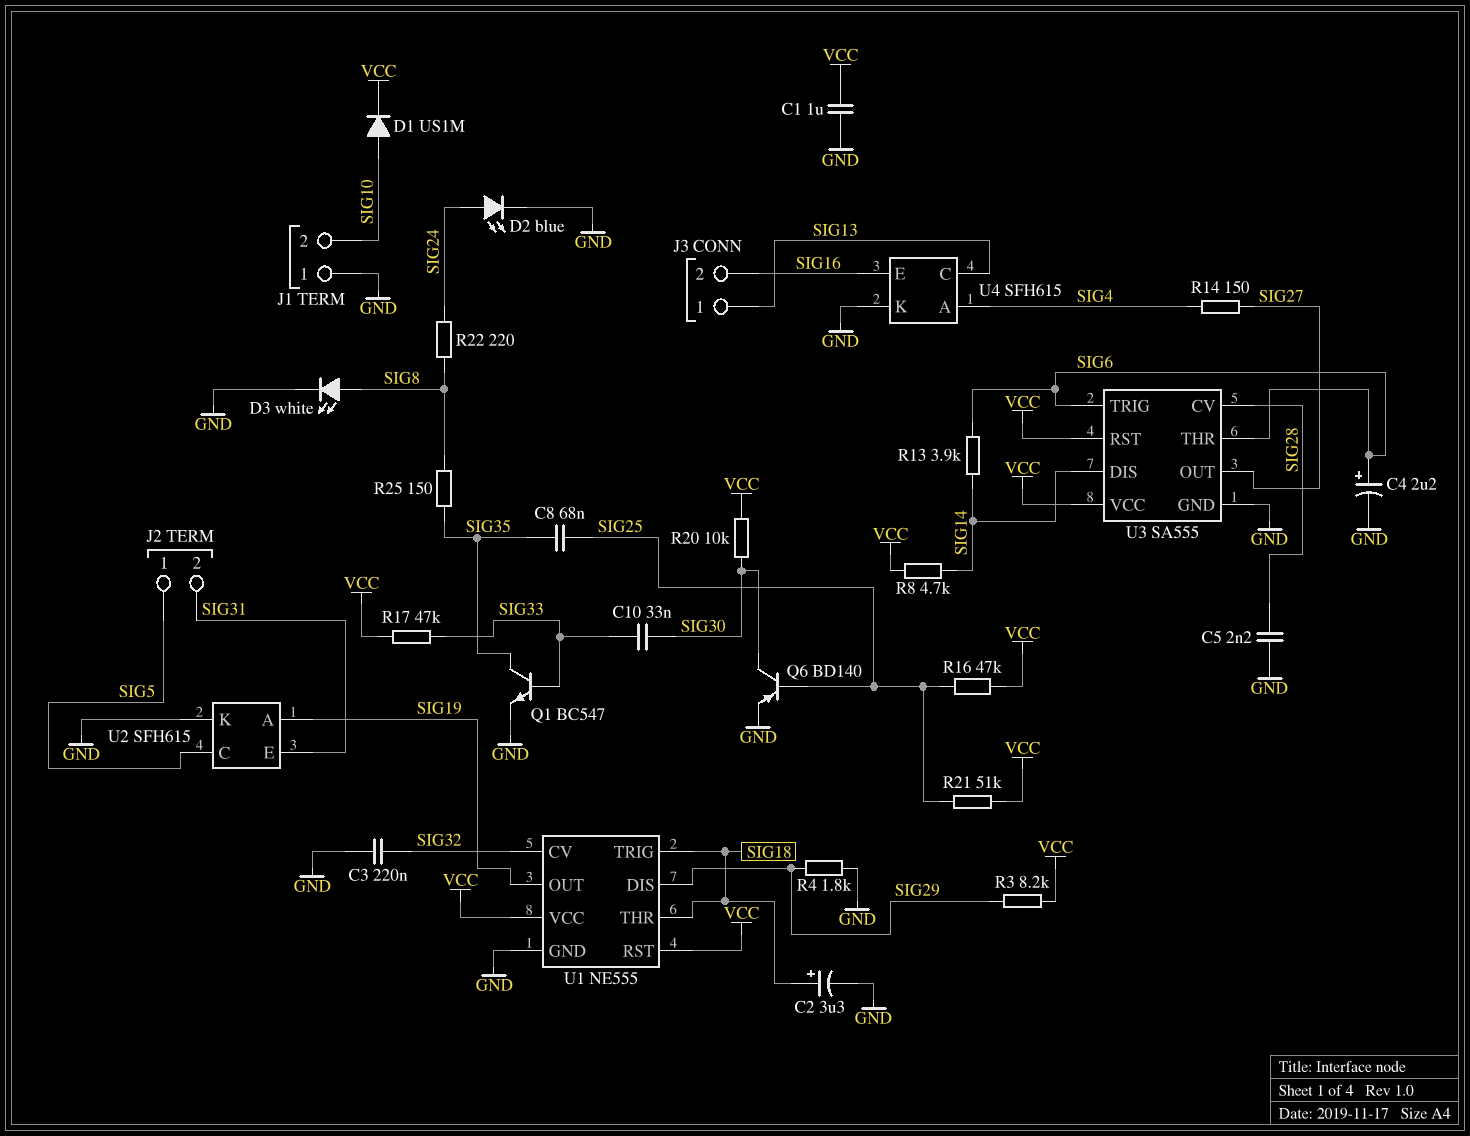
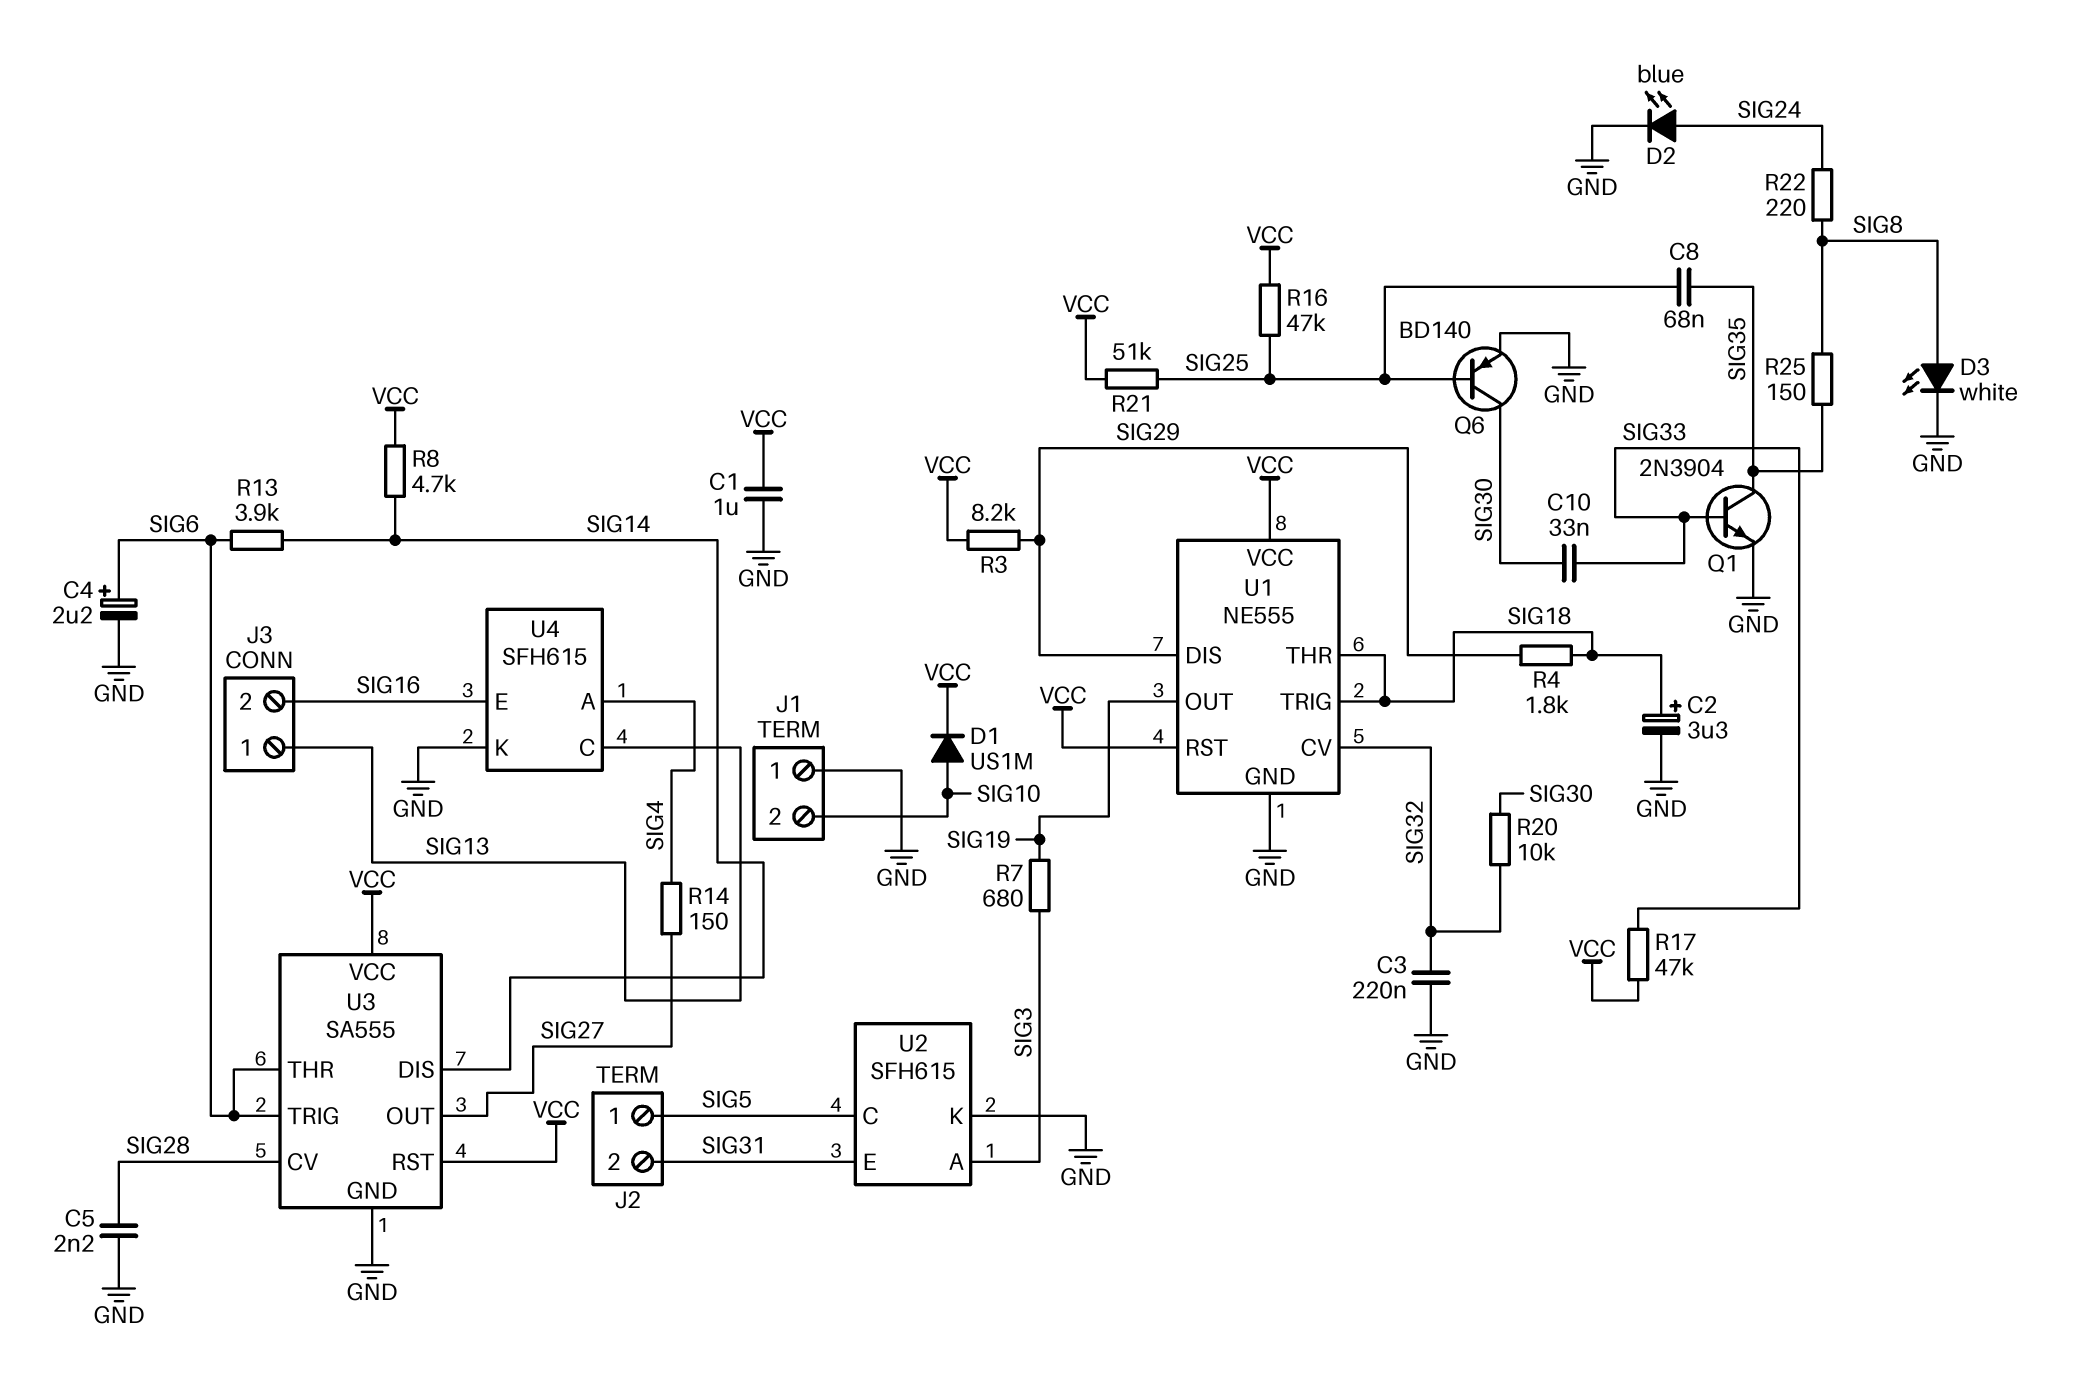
Q1: NPN BC547 (B SIG33, C SIG35, E GND) -> NPN 2N3904 (B SIG33, C SIG35, E GND)
R4: 1.8k (GND, SIG29) -> 1.8k (SIG18, SIG29)
R7: none -> 680 (SIG3, SIG19)
R20: 10k (SIG30, VCC) -> 10k (SIG30, SIG32)
U2 pin A: SIG19 -> SIG3

